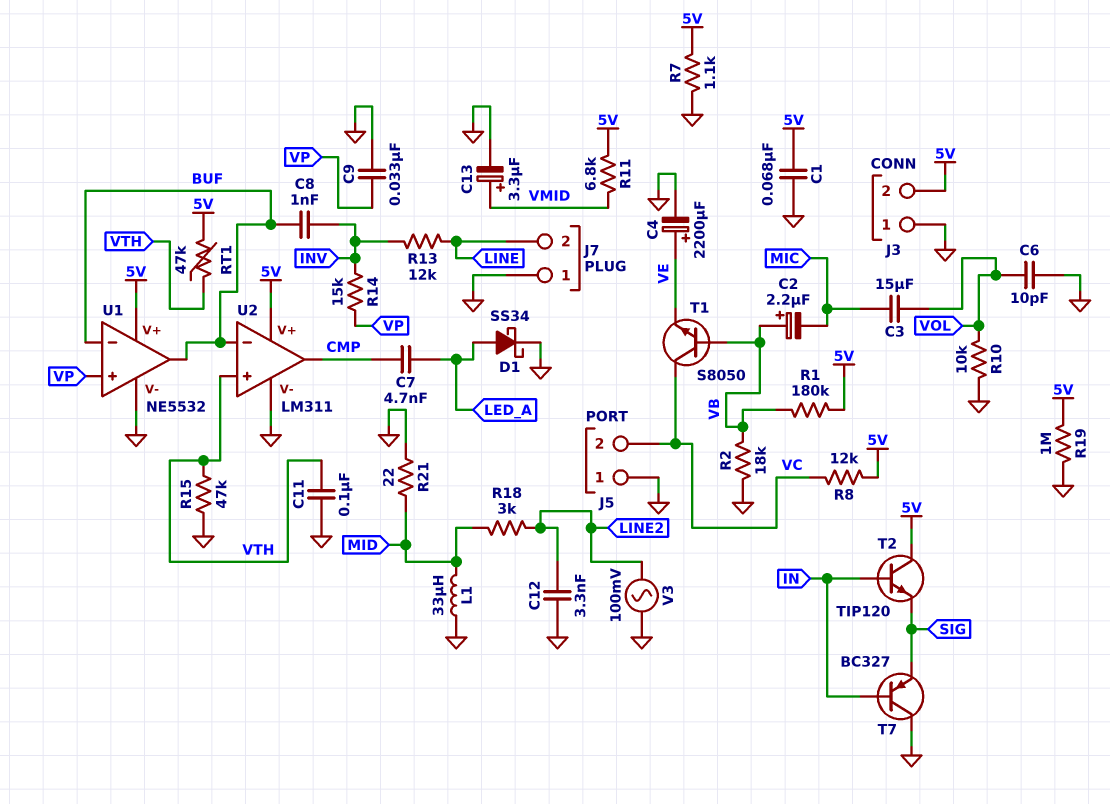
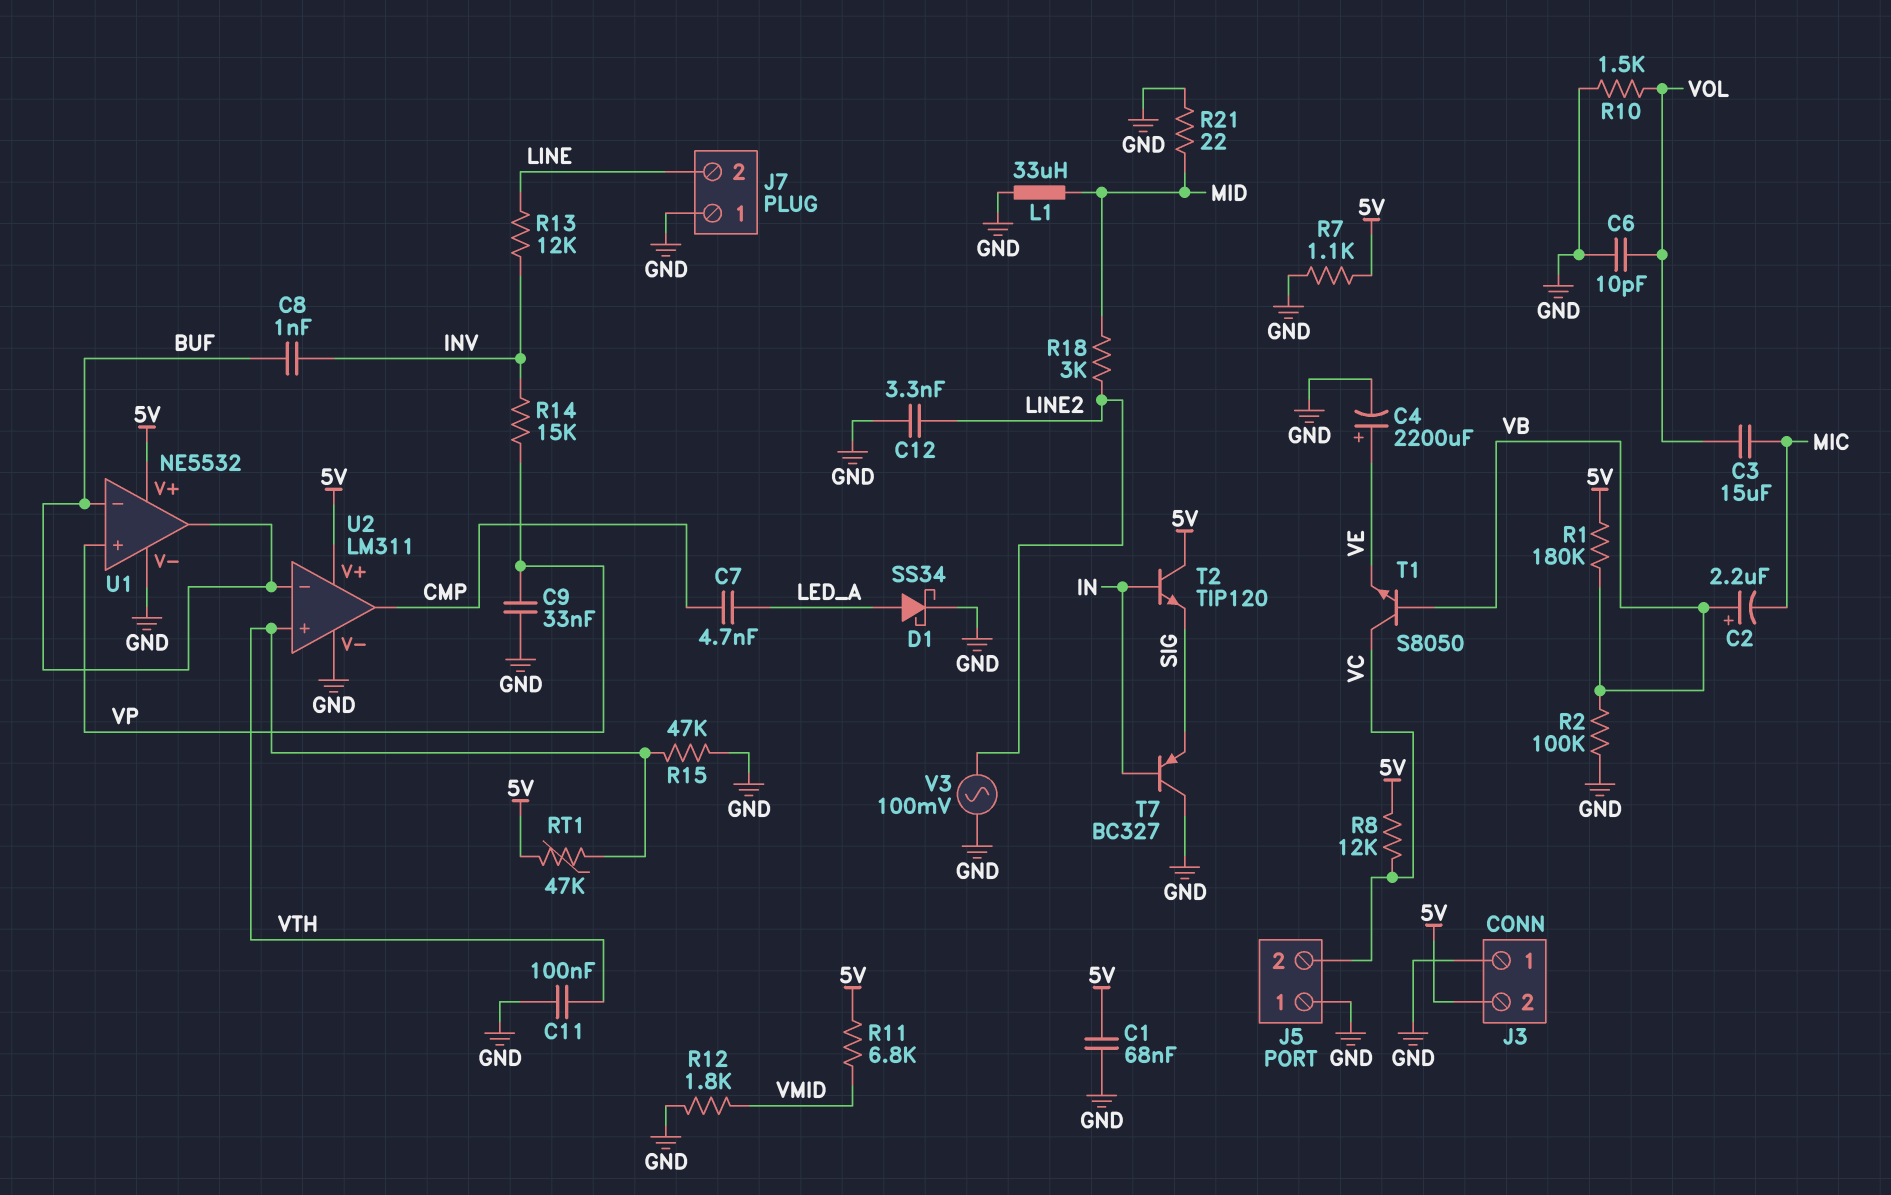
C13: 3.3uF (plus VMID, minus GND) -> none
R2: 18k (GND, VB) -> 100k (GND, VB)
R10: 10k (GND, VOL) -> 1.5k (GND, VOL)
R12: none -> 1.8k (GND, VMID)
R19: 1M (5V, GND) -> none

